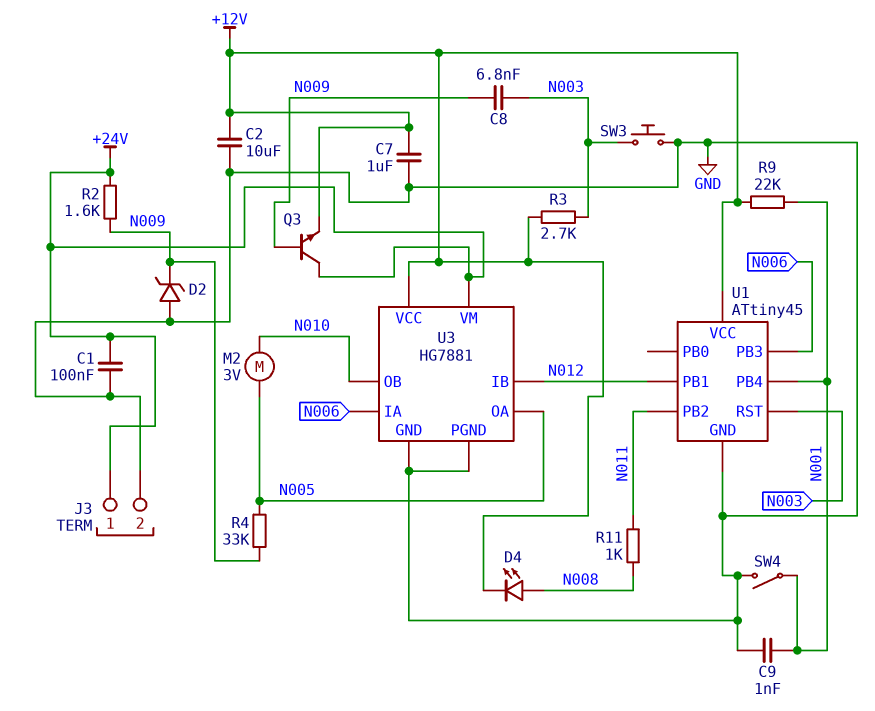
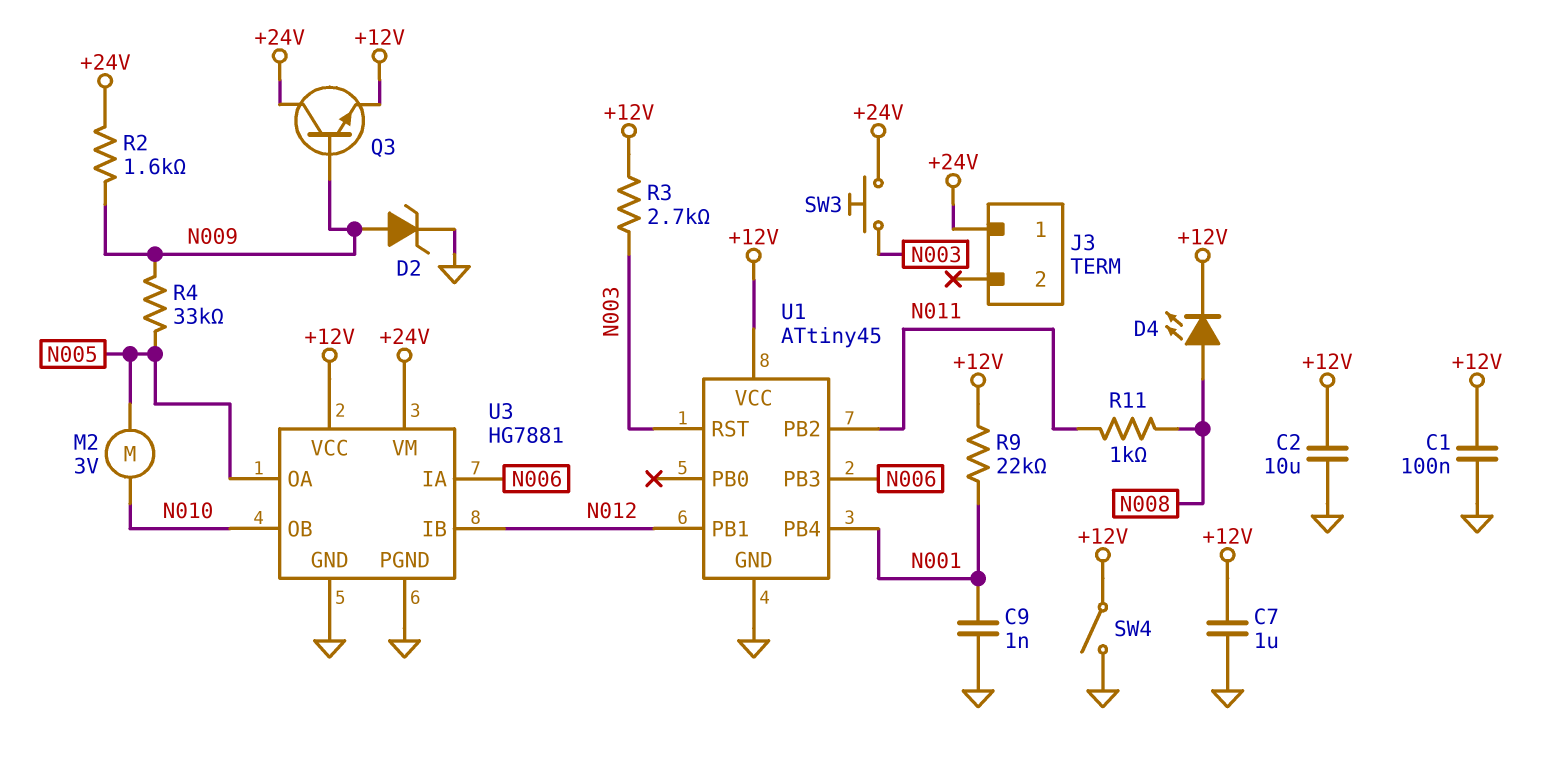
C1: 100nF (+24V, GND) -> 100nF (+12V, GND)
C8: 6.8nF (N003, N009) -> none
D2: zener (A GND, K N009) -> zener (A N009, K GND)
J3 pin 2: GND -> none
SW3: button (GND, N003) -> button (+24V, N003)
SW4: switch (GND, N001) -> switch (+12V, GND)

